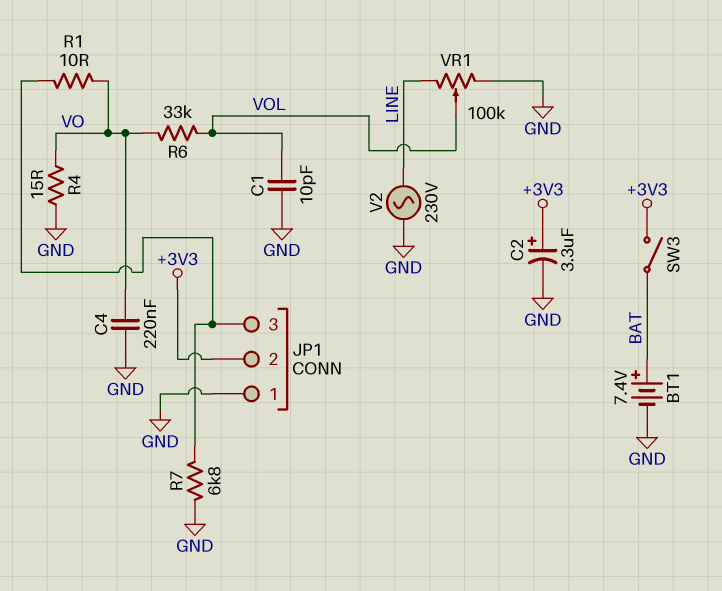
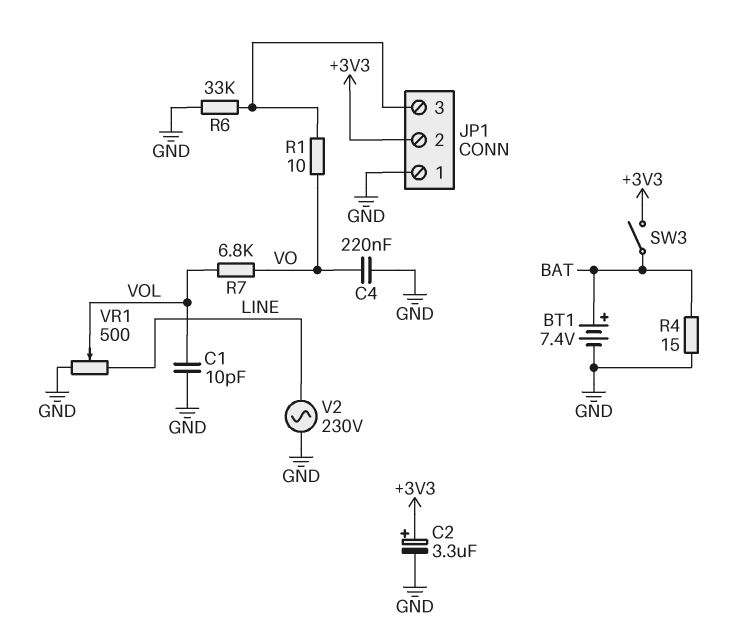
R4: 15 (GND, VO) -> 15 (BAT, GND)
R6: 33k (VO, VOL) -> 33k (GND, JP1/3)
R7: 6.8k (GND, JP1/3) -> 6.8k (VO, VOL)
VR1: 100k (GND, LINE, wiper VOL) -> 500 (GND, LINE, wiper VOL)

